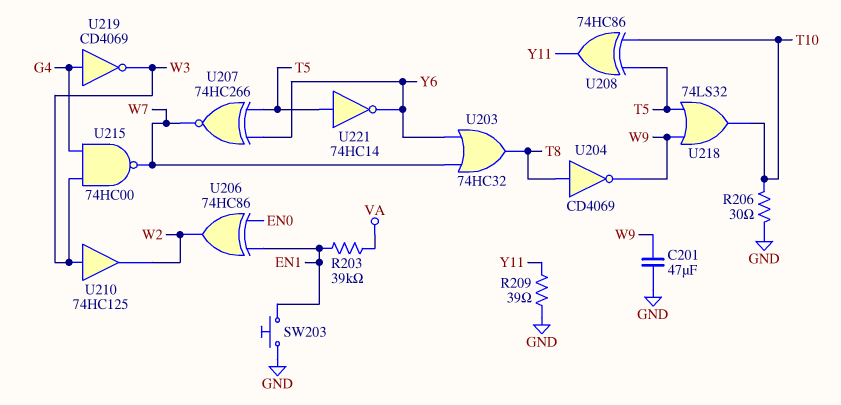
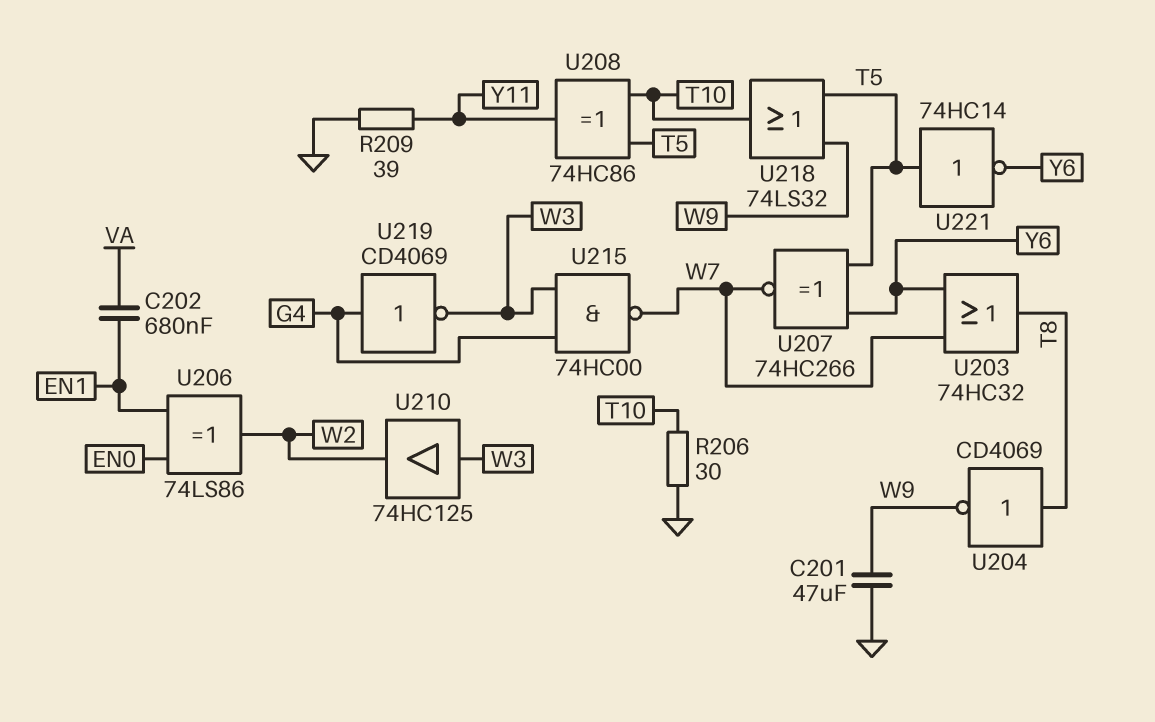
C202: none -> 680nF (EN1, VA)
R203: 39k (EN1, VA) -> none
SW203: button (EN1, GND) -> none
U206: XOR 74HC86 (in EN0, in EN1, out W2) -> XOR 74LS86 (in EN0, in EN1, out W2)

